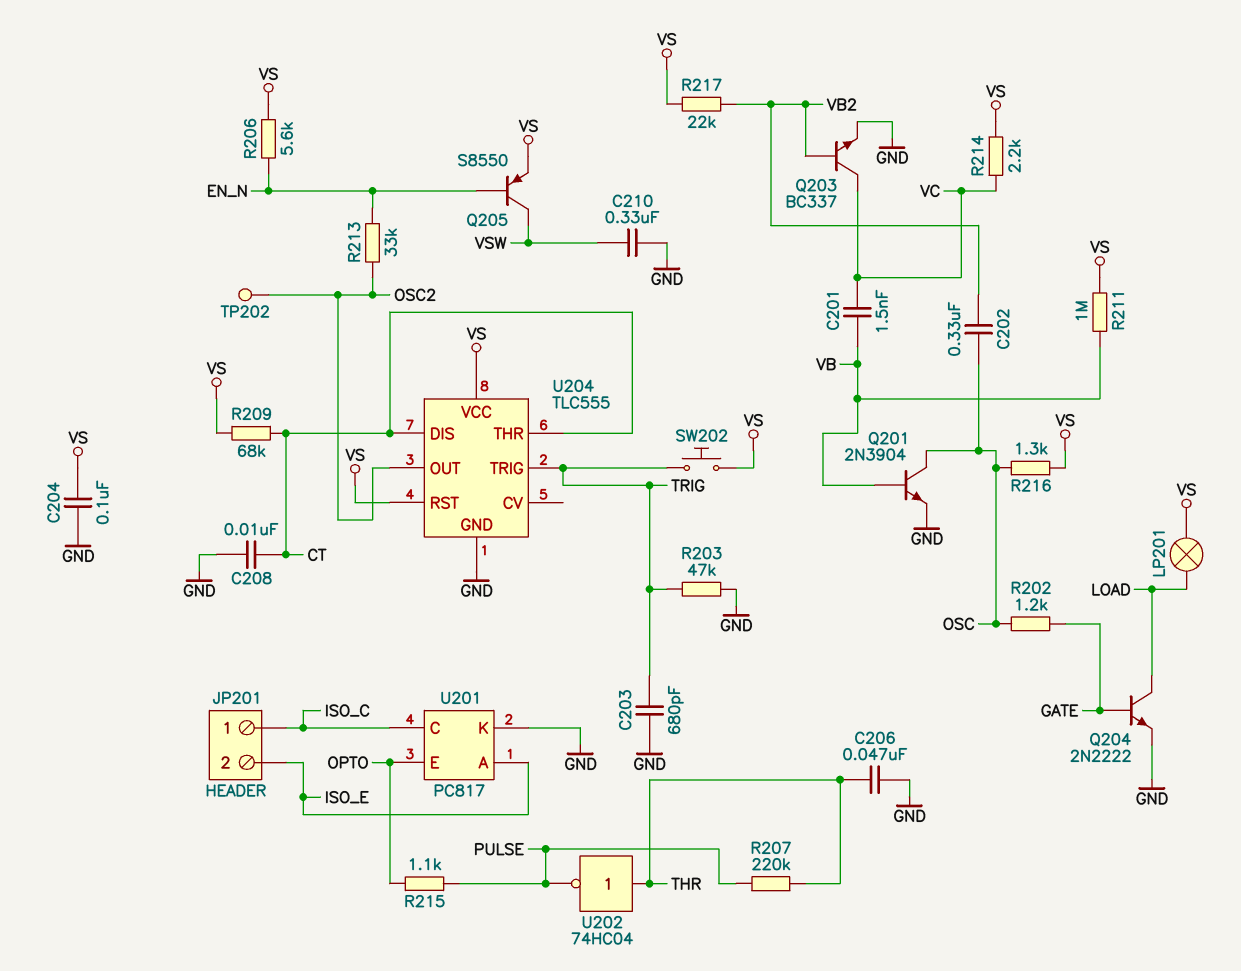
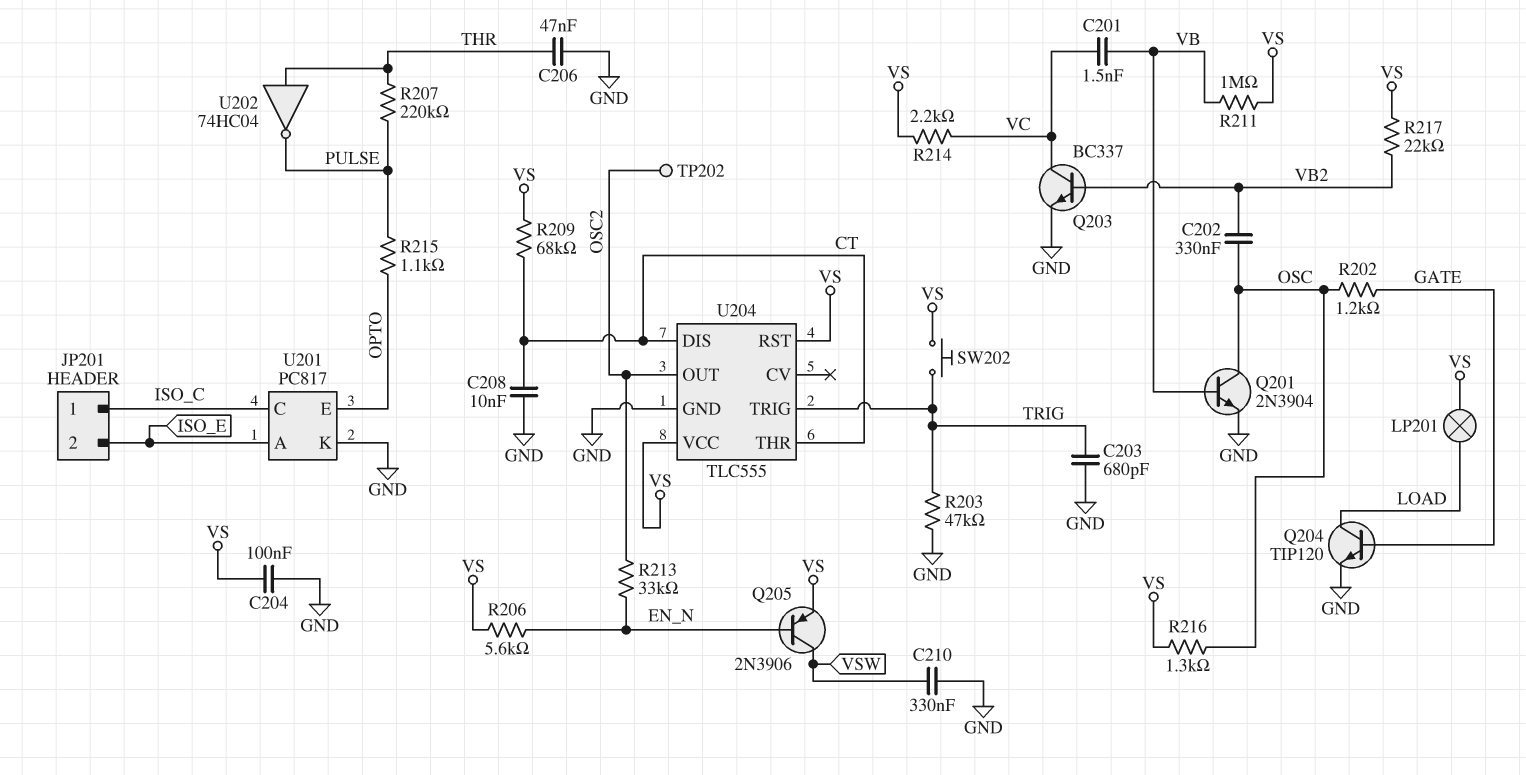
Q204: NPN 2N2222 (B GATE, C LOAD, E GND) -> NPN TIP120 (B GATE, C LOAD, E GND)
Q205: PNP S8550 (B EN_N, C VSW, E VS) -> PNP 2N3906 (B EN_N, C VSW, E VS)

